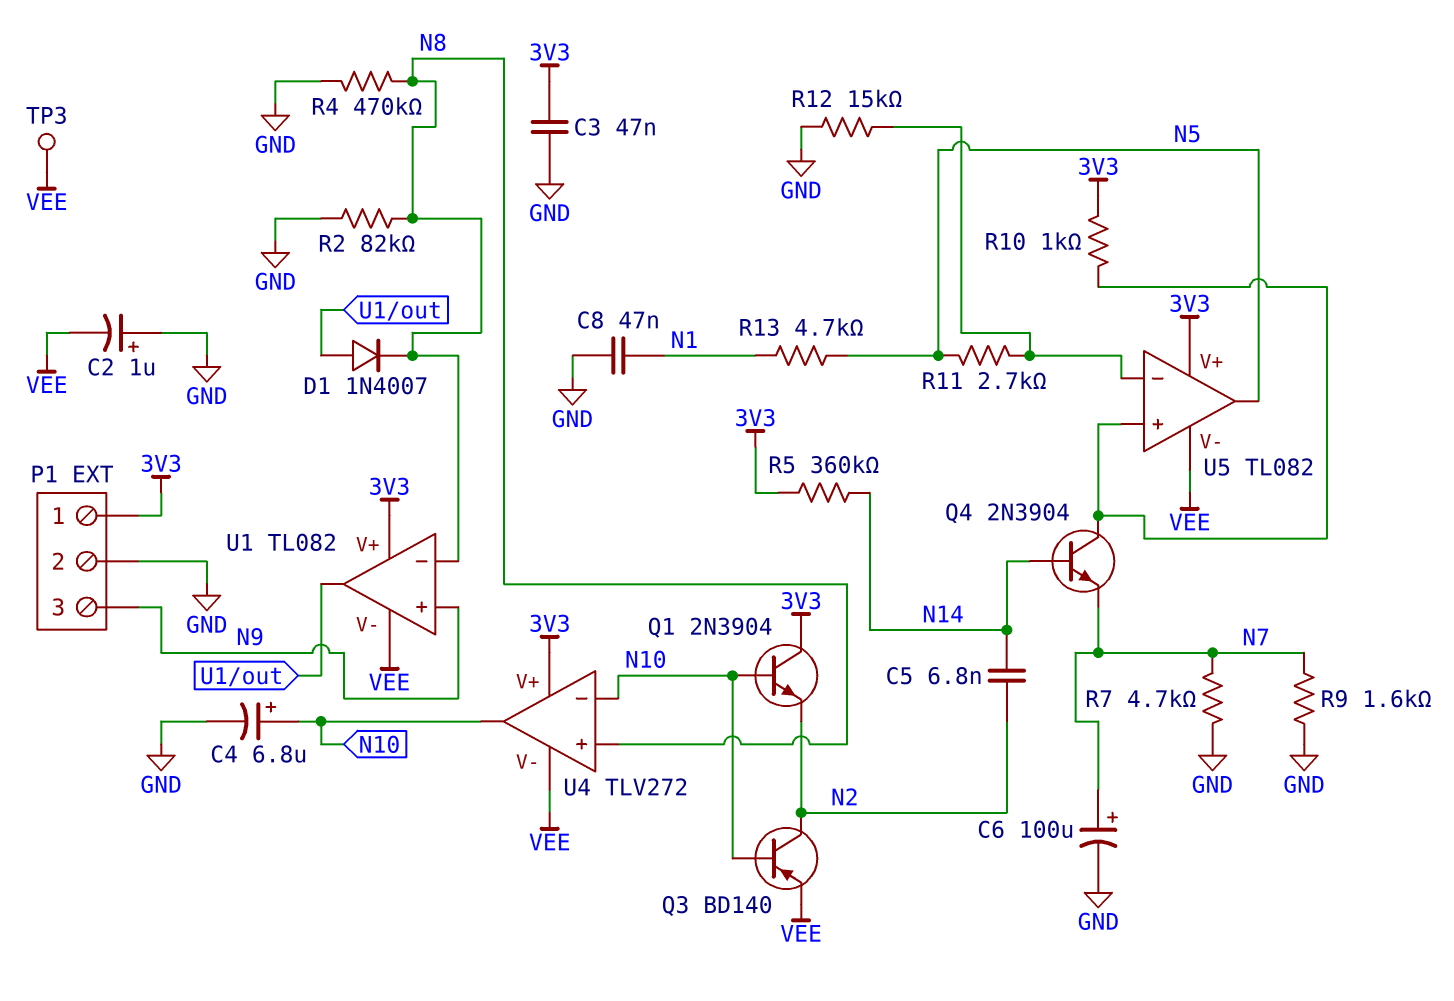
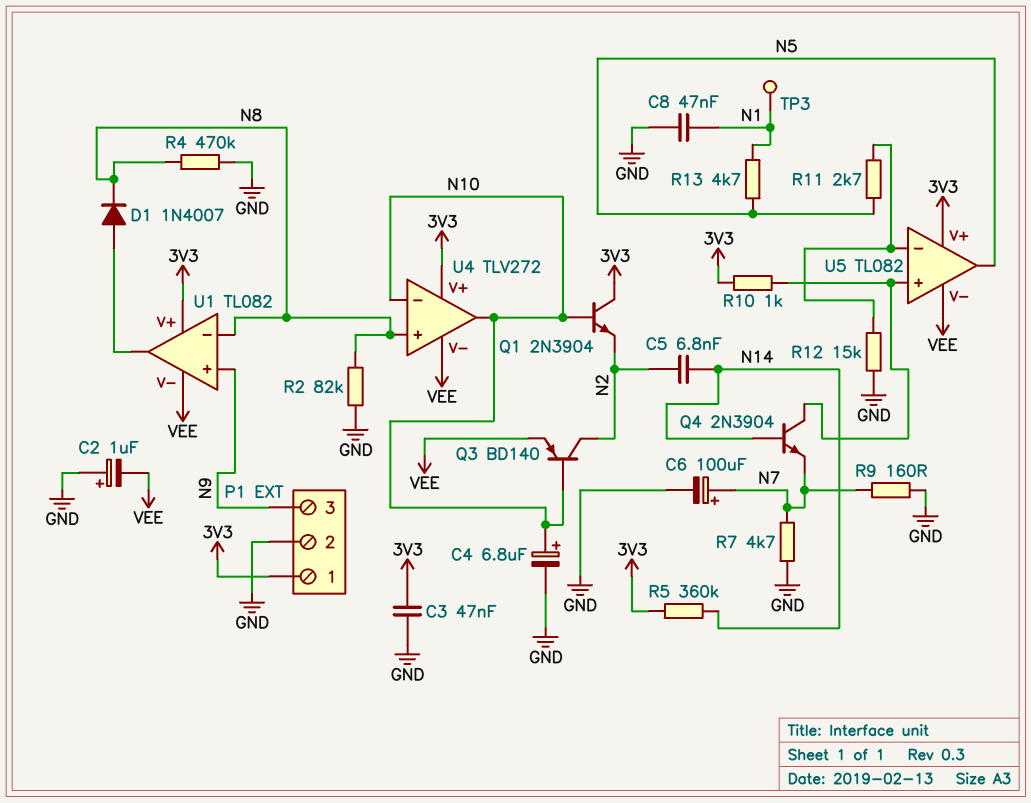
R9: 1.6k (GND, N7) -> 160 (GND, N7)
TP3: test point (VEE) -> test point (N1)

